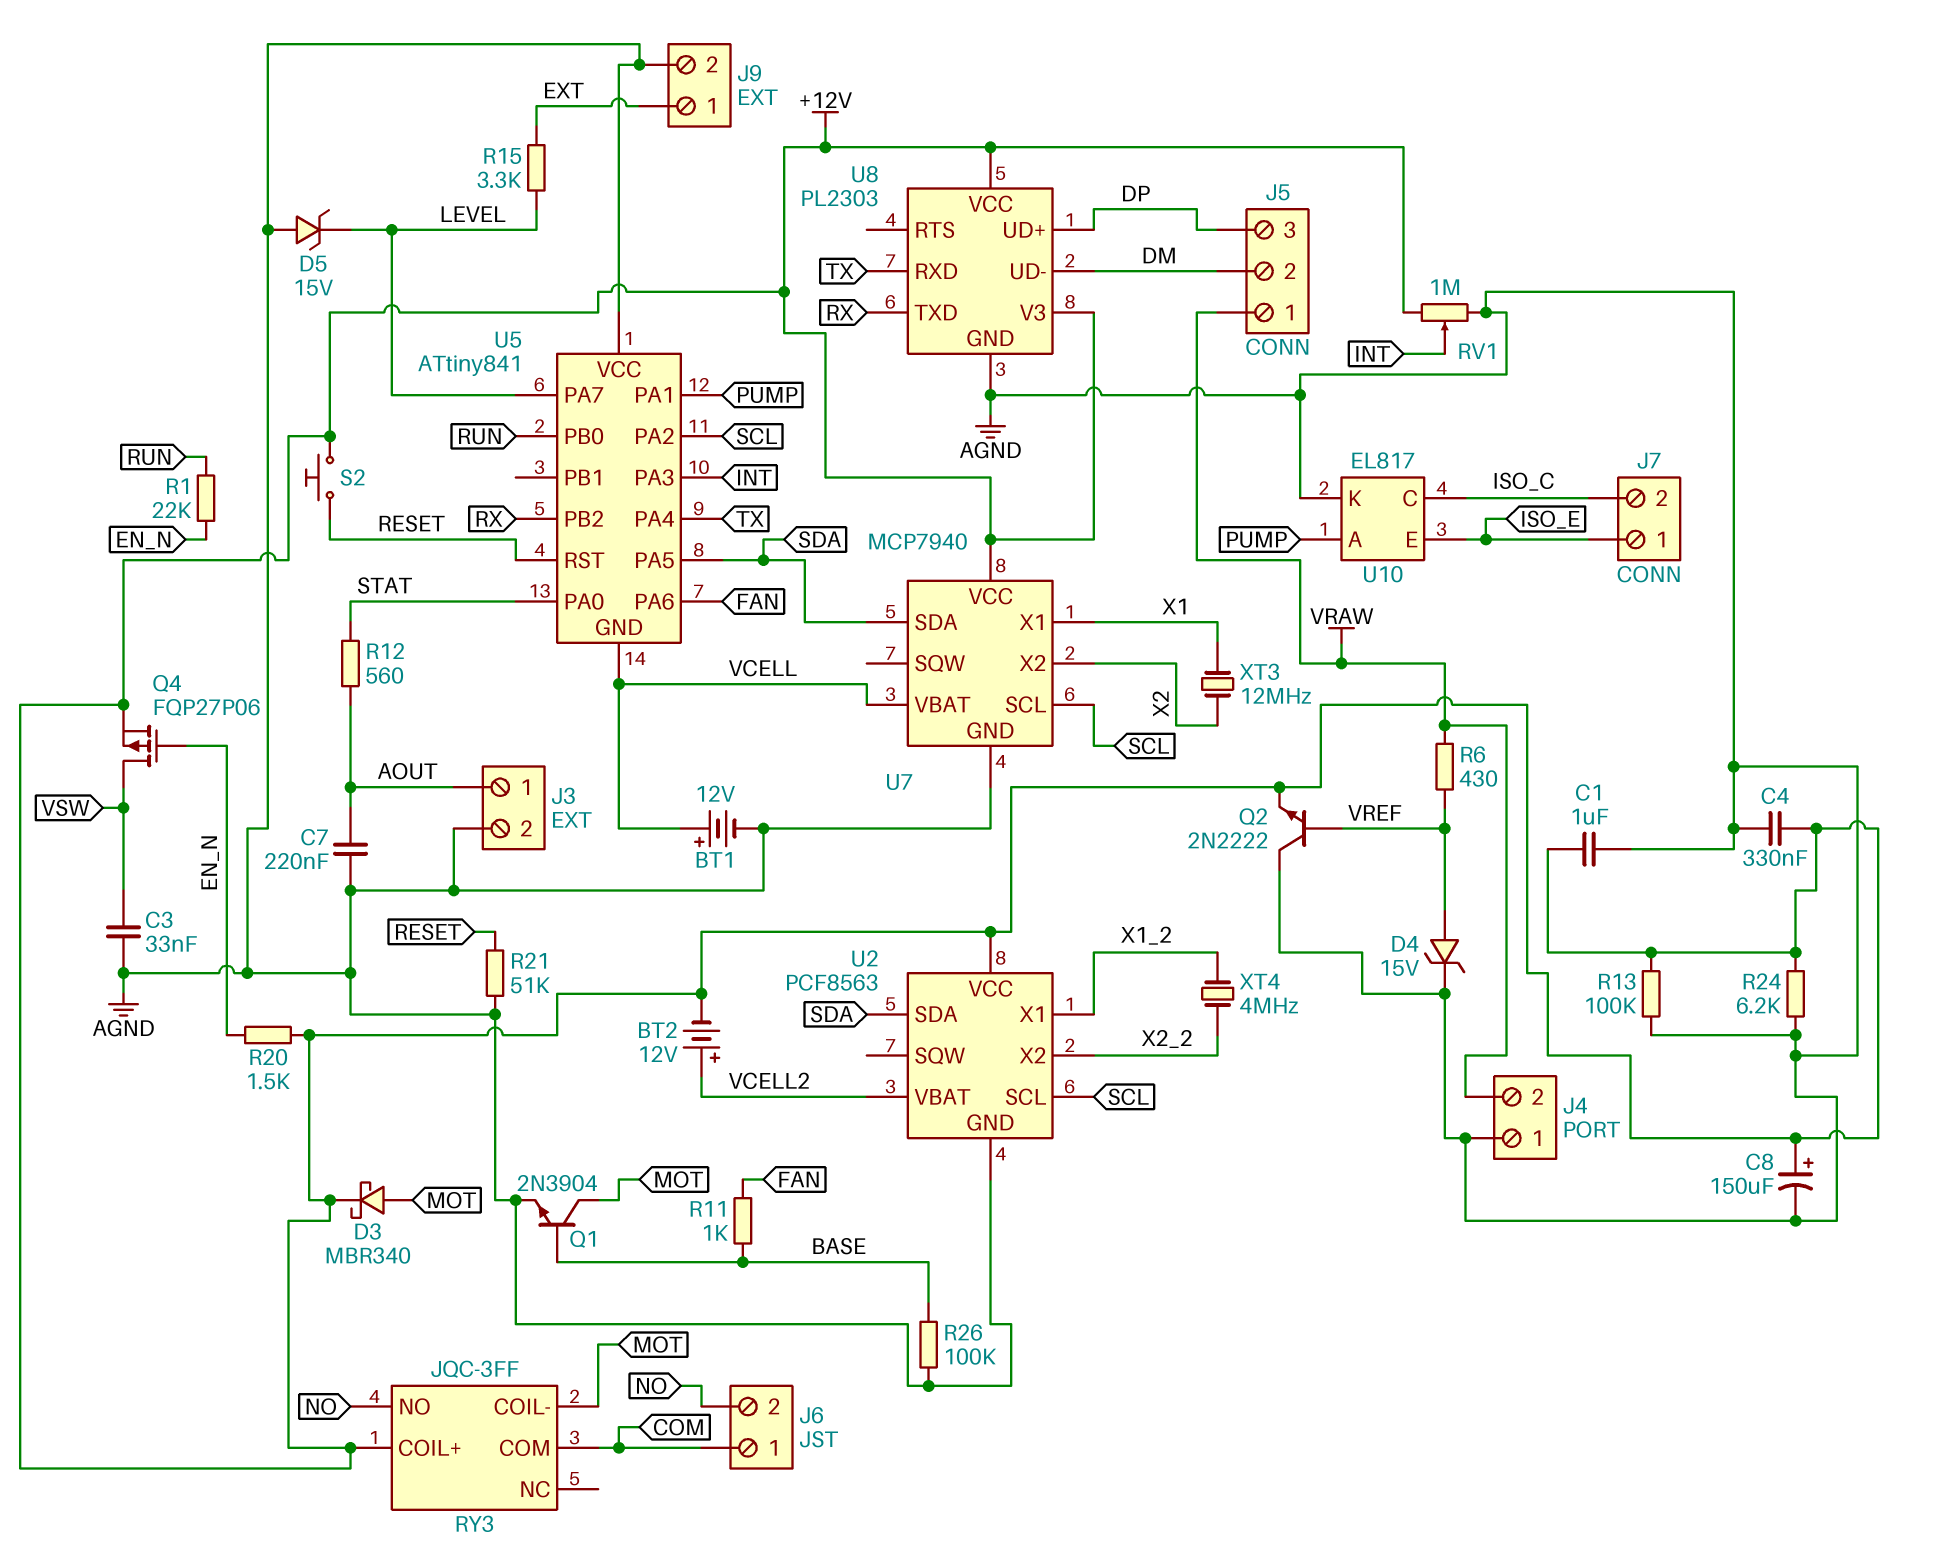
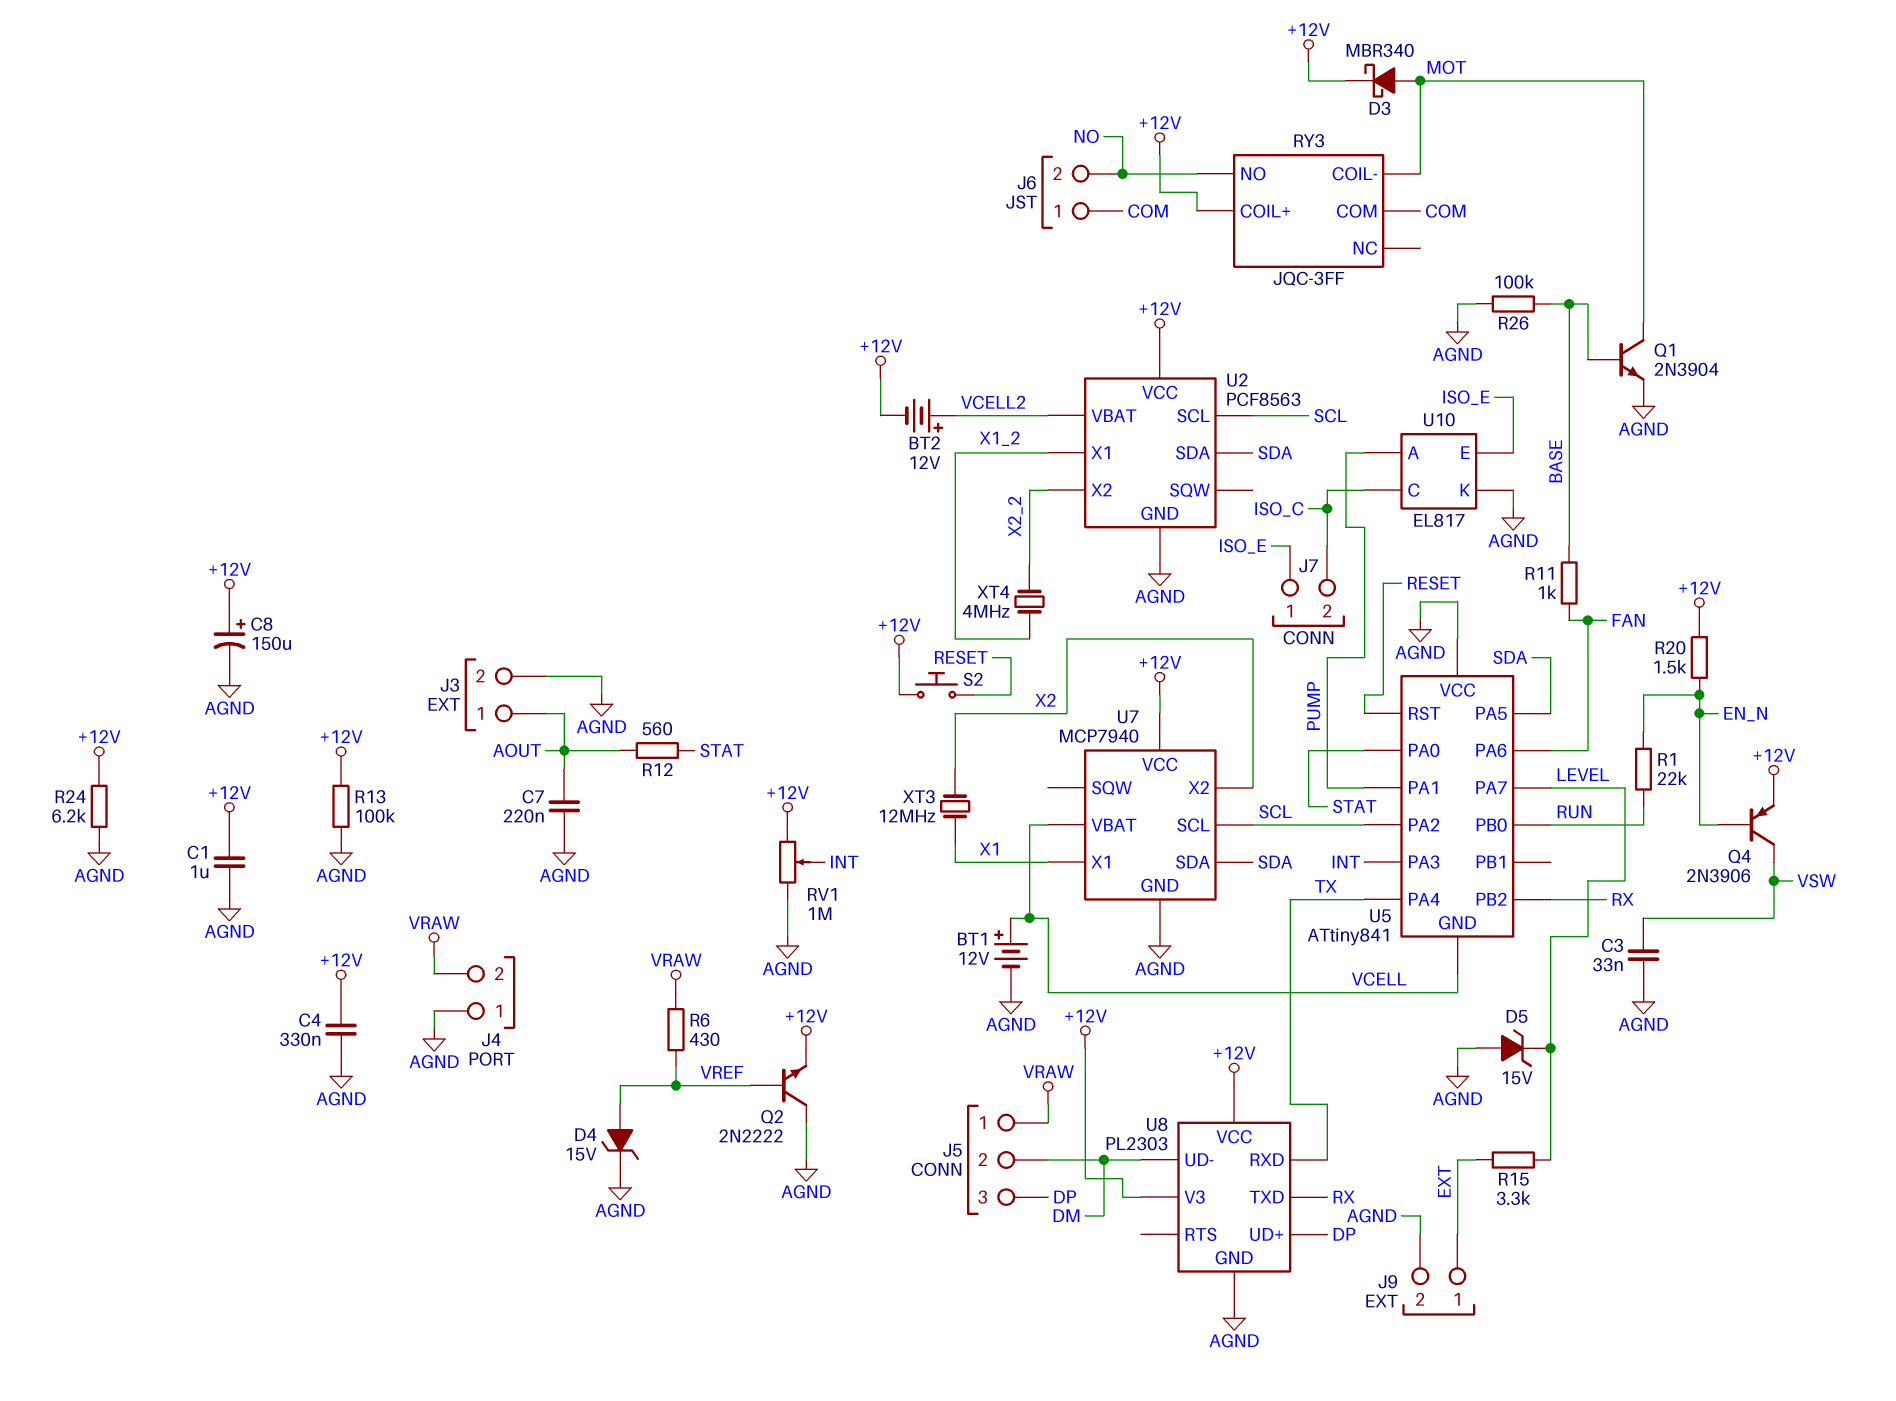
Q4: PMOS FQP27P06 (G EN_N, D VSW, S +12V) -> PNP 2N3906 (B EN_N, C VSW, E +12V)
R21: 51k (AGND, RESET) -> none

